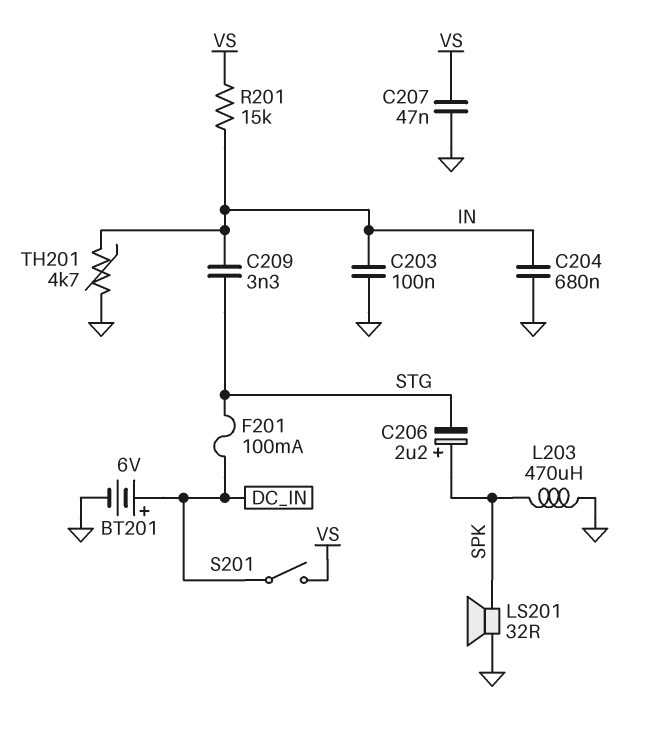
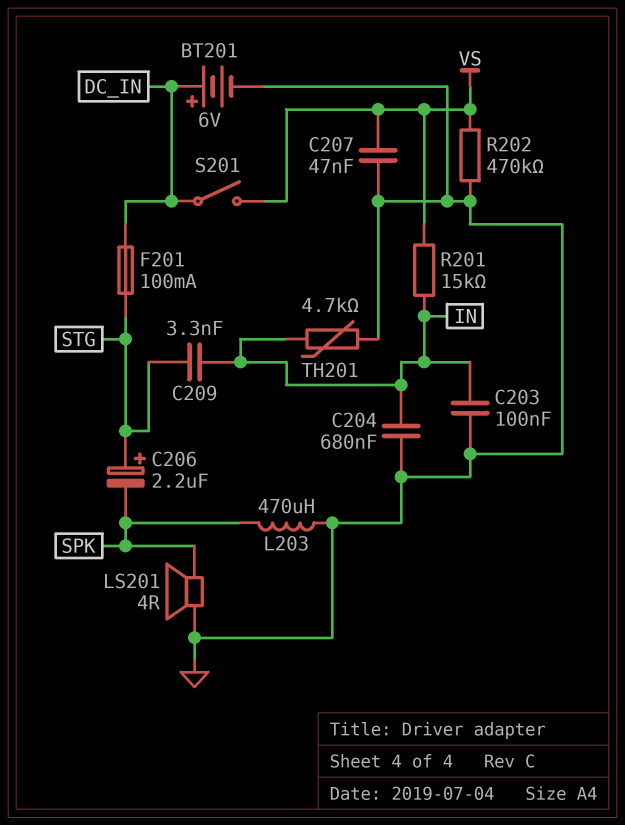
C206: 2.2uF (plus SPK, minus STG) -> 2.2uF (plus STG, minus SPK)
LS201: speaker 32R (GND, SPK) -> speaker 4R (GND, SPK)
R202: none -> 470k (GND, VS)

